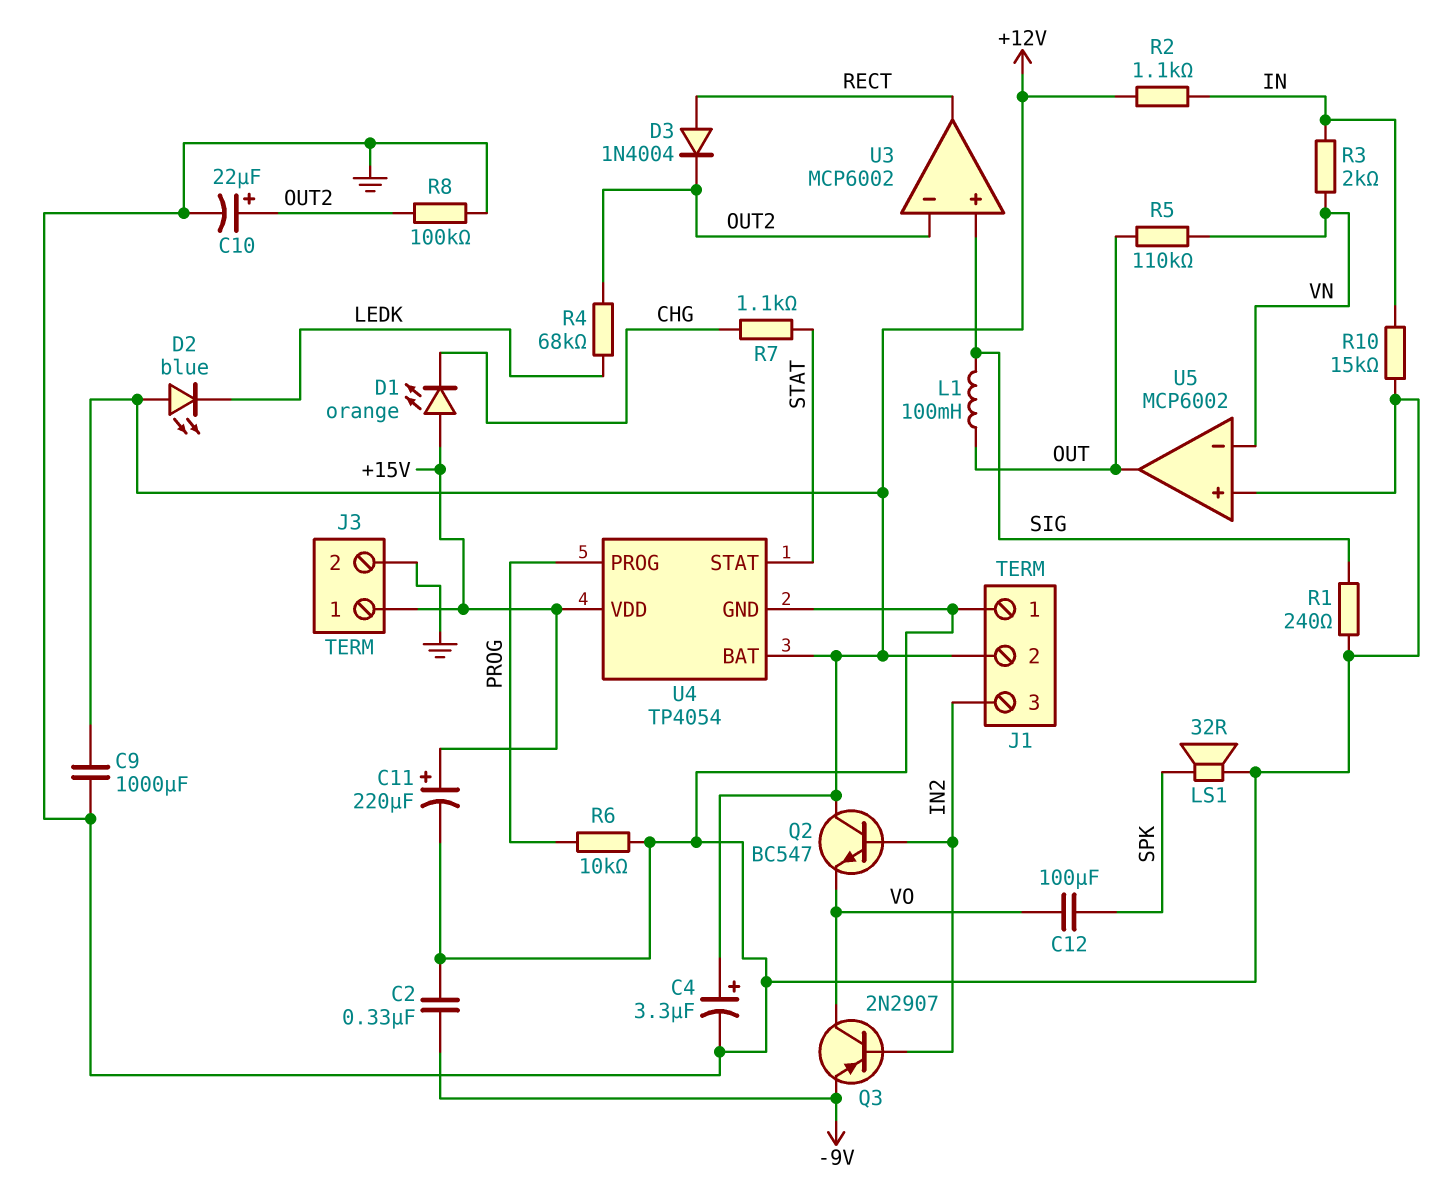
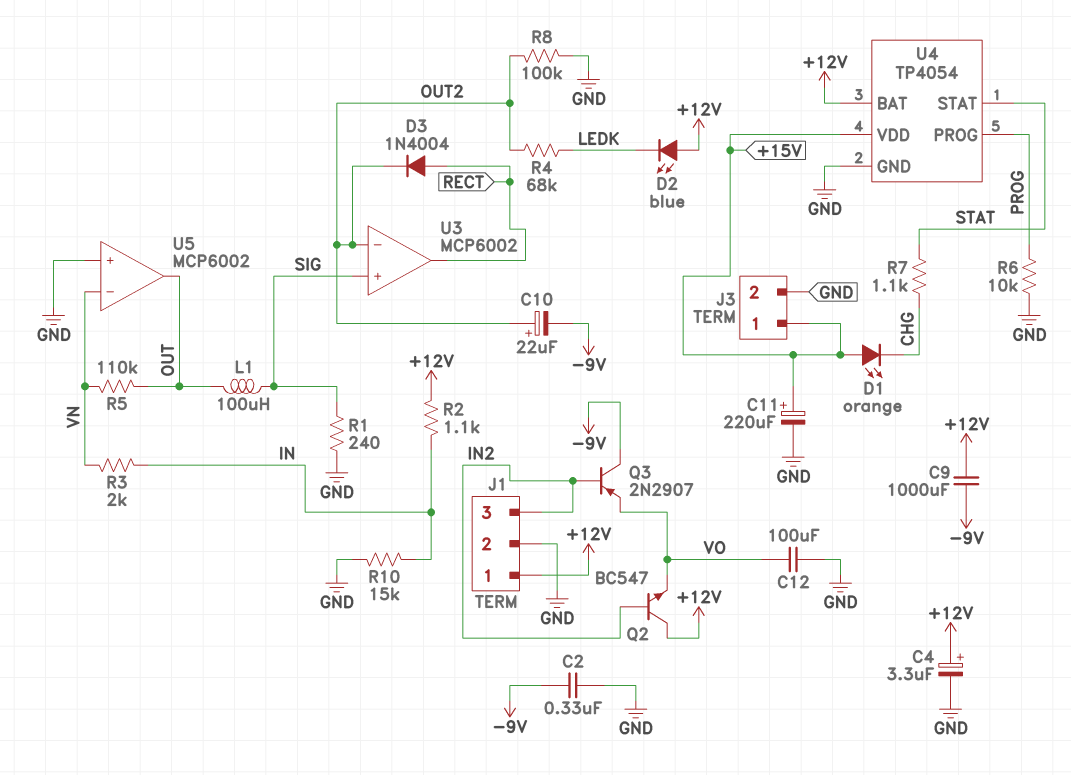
C9: 1000uF (+12V, GND) -> 1000uF (+12V, -9V)
C10: 22uF (plus OUT2, minus GND) -> 22uF (plus OUT2, minus -9V)
C12: 100uF (SPK, VO) -> 100uF (GND, VO)
J1 pin 1: GND -> +12V
J1 pin 2: +12V -> GND
L1: 100mH (OUT, SIG) -> 100uH (OUT, SIG)
LS1: speaker 32R (GND, SPK) -> none
Q3: PNP 2N2907 (B IN2, C VO, E -9V) -> PNP 2N2907 (B IN2, C -9V, E VO)

